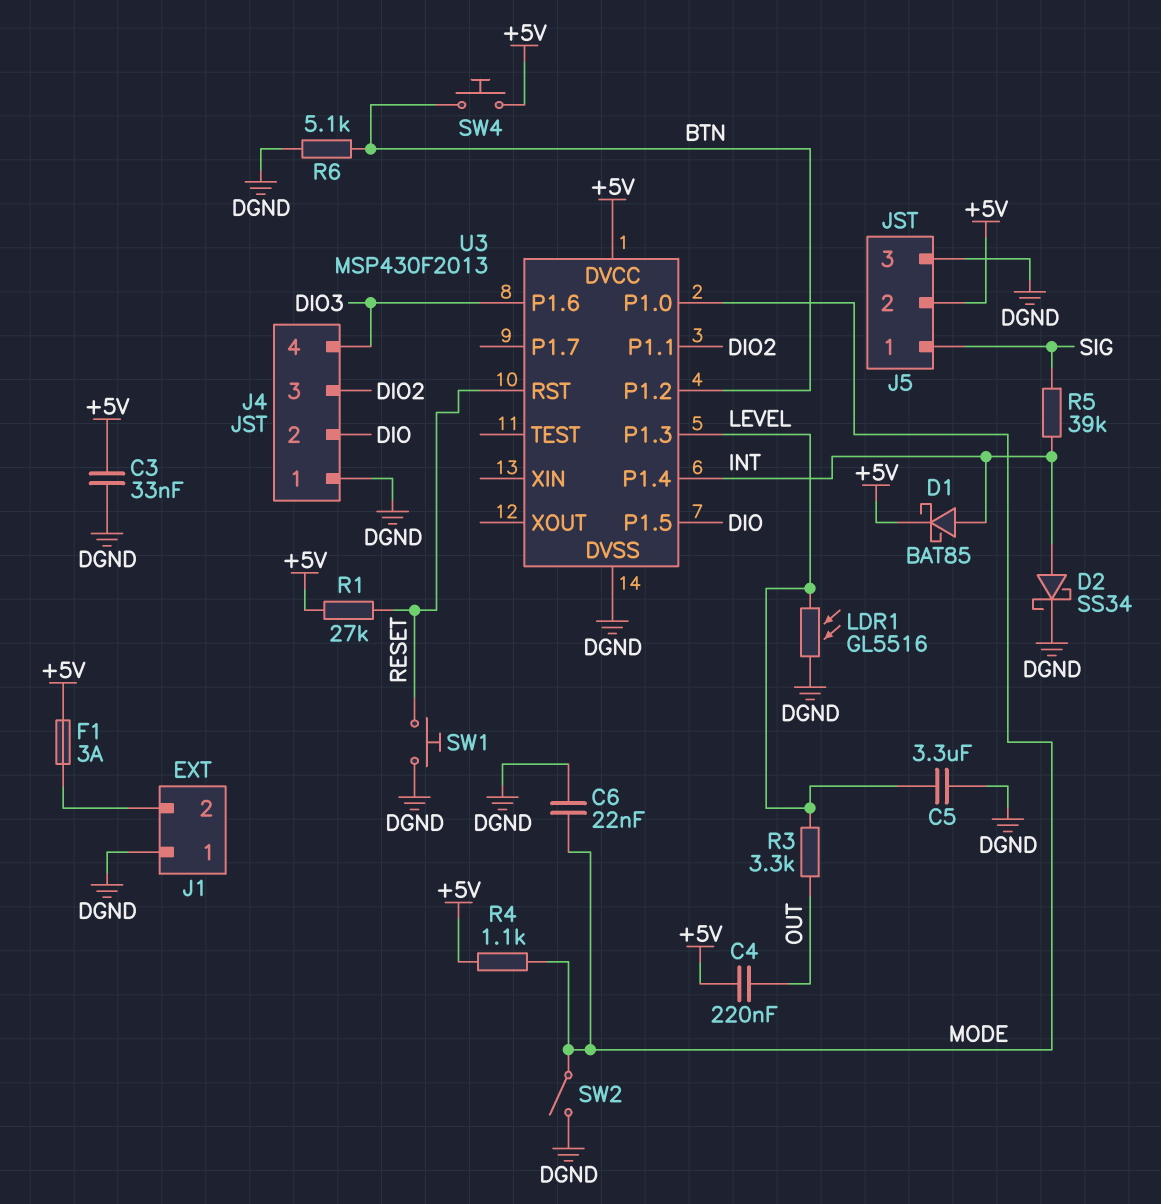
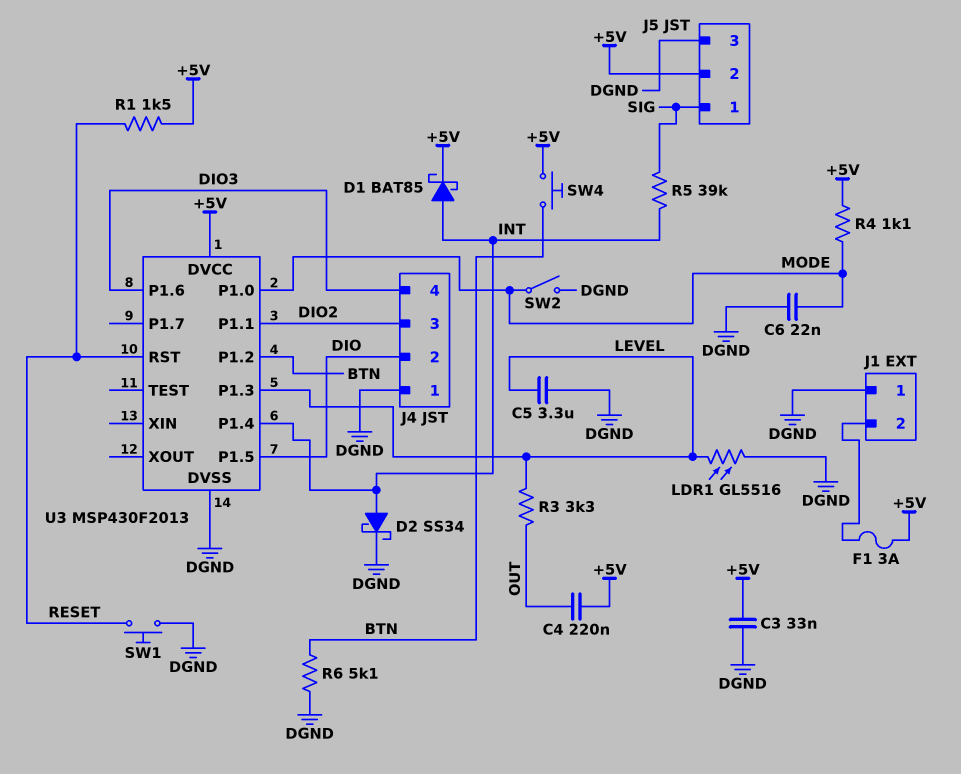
R1: 27k (+5V, RESET) -> 1.5k (+5V, RESET)

